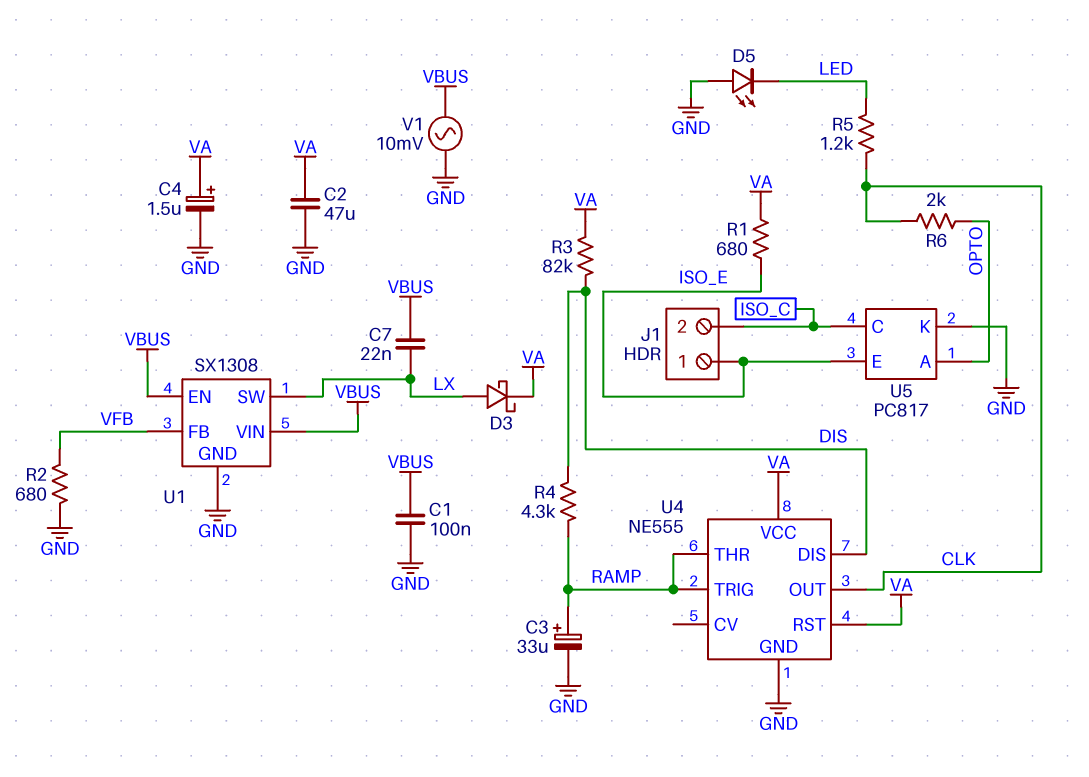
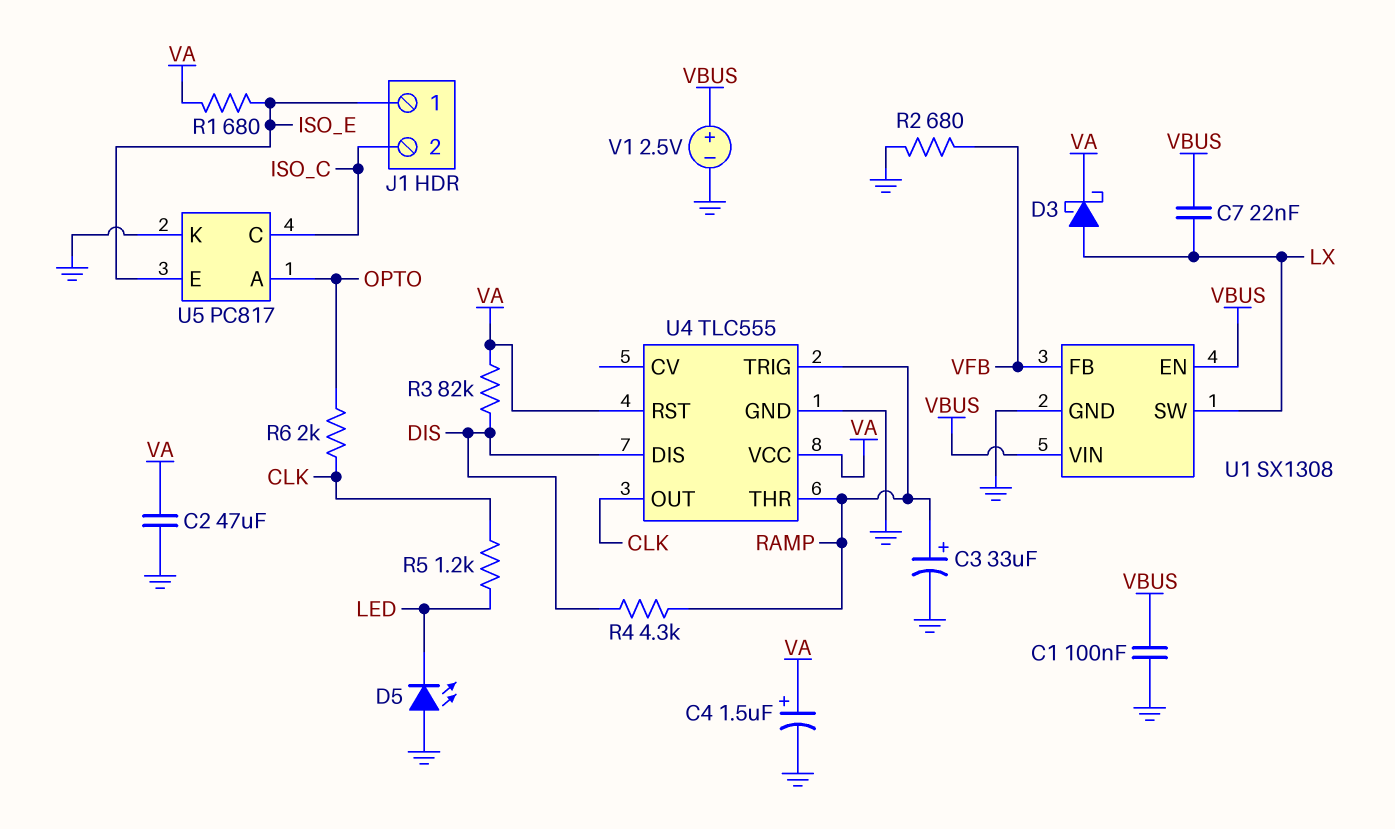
U4: NE555 -> TLC555
V1: AC 10mV (GND, VBUS) -> 2.5V (plus VBUS, minus GND)

